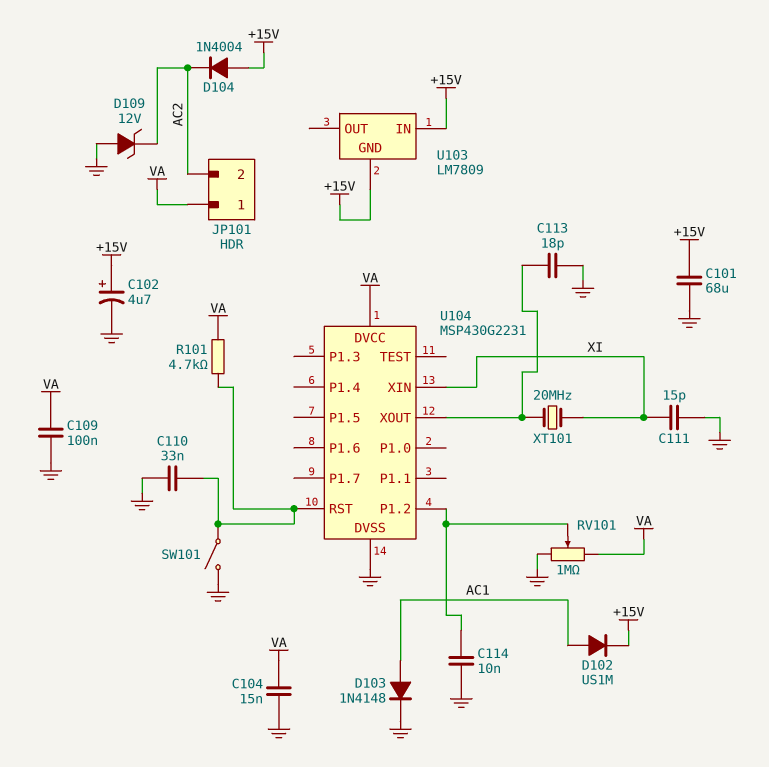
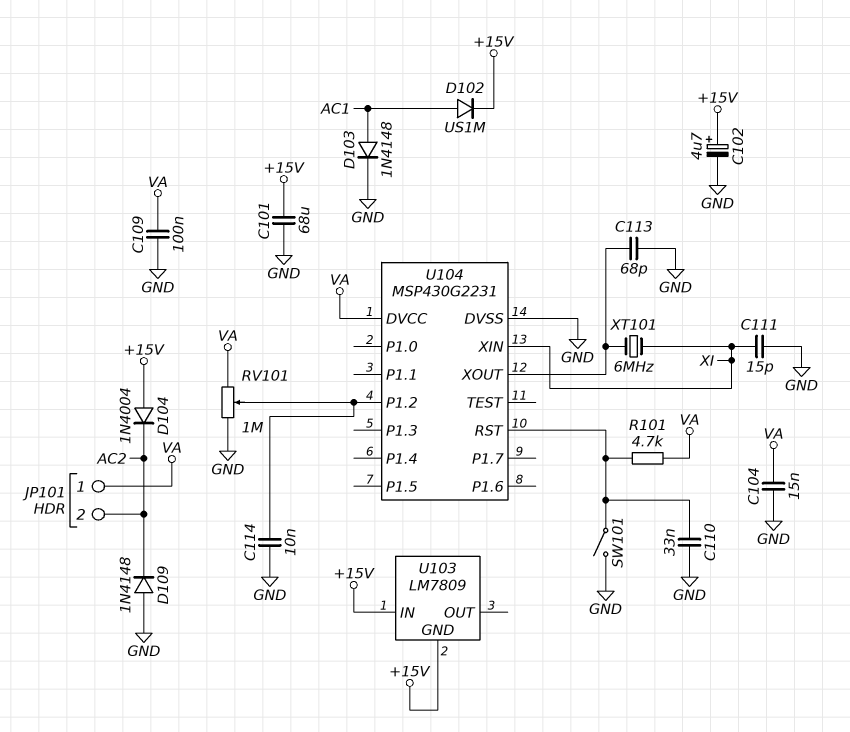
C113: 18pF (GND, U104/XOUT) -> 68pF (GND, U104/XOUT)
D109: zener 12V (A GND, K AC2) -> diode 1N4148 (A GND, K AC2)
XT101: 20MHz (U104/XOUT, XI) -> 6MHz (U104/XOUT, XI)

